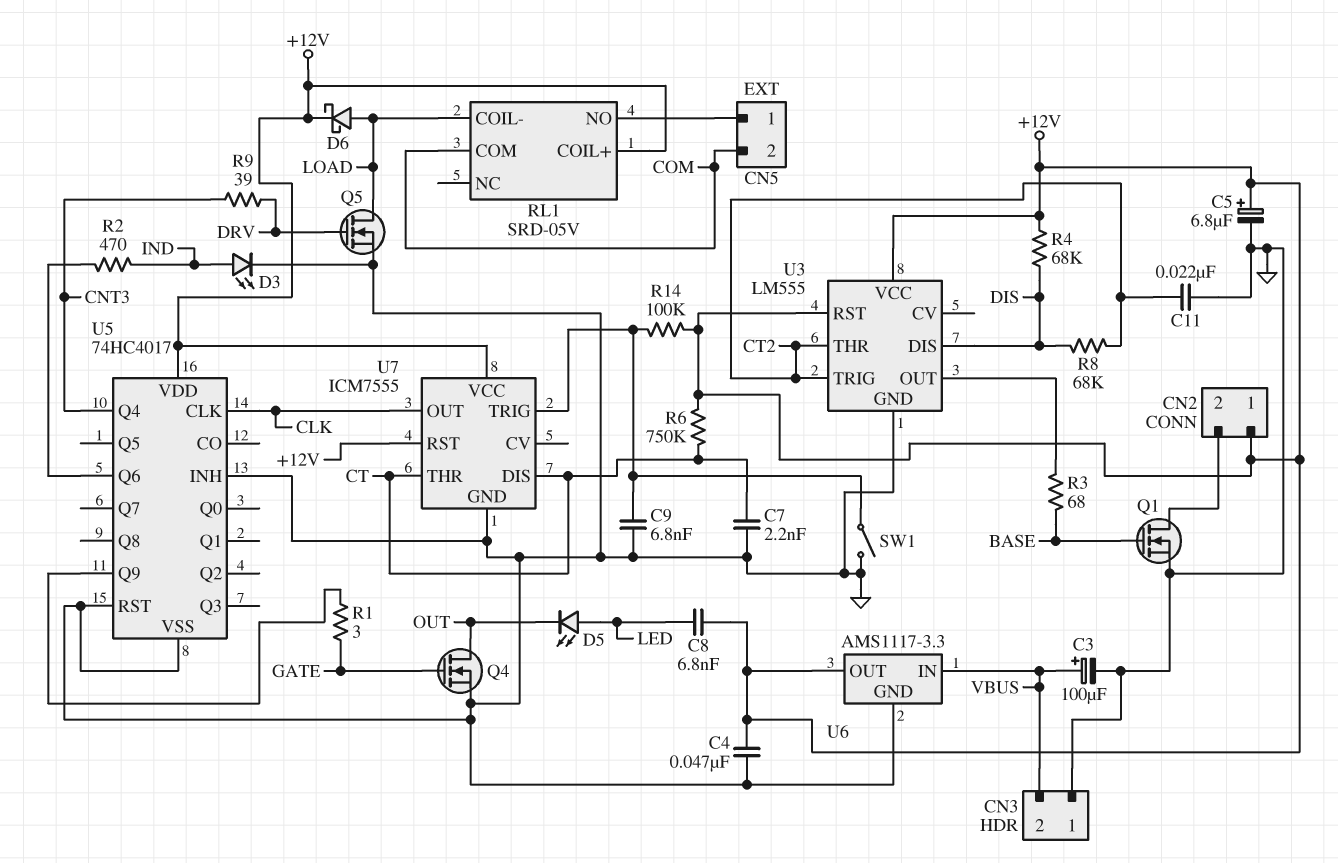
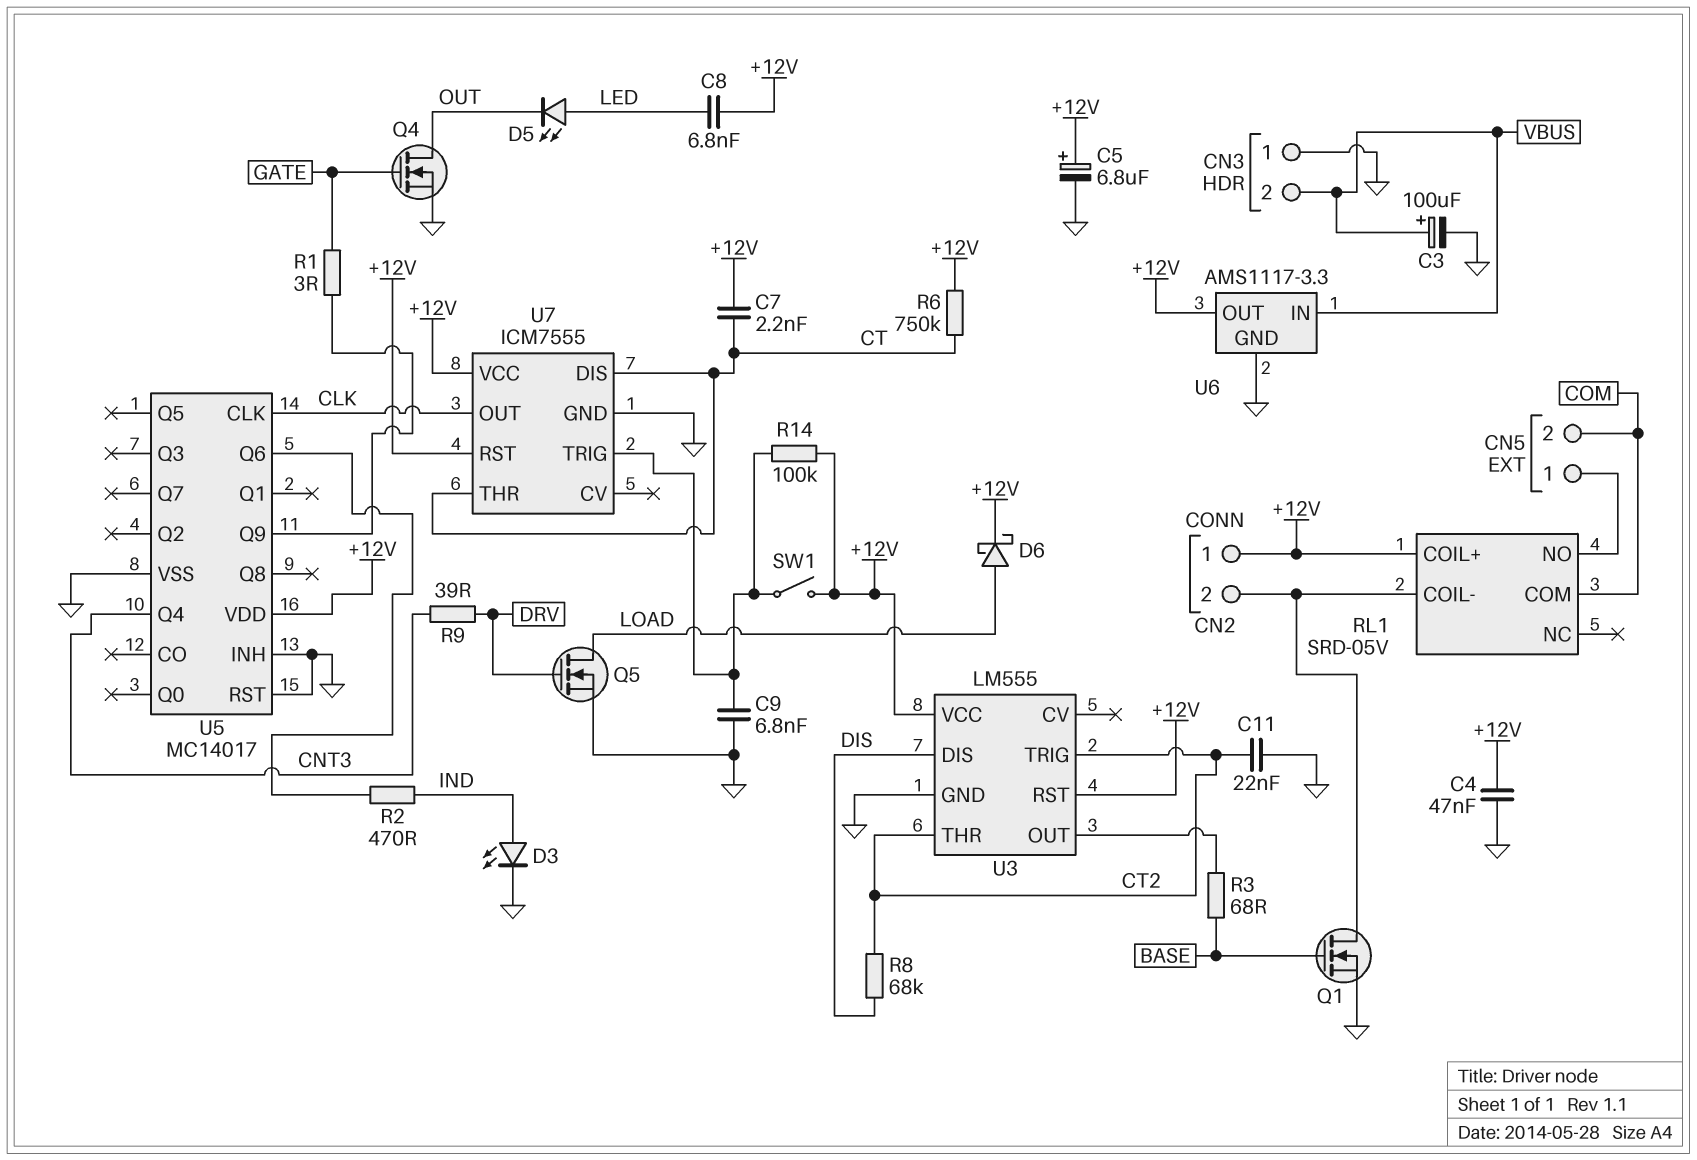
C7: 2.2nF (CT, GND) -> 2.2nF (+12V, CT)
R4: 68k (+12V, DIS) -> none
RL1 pin COIL-: LOAD -> CN2/2
SW1: switch (GND, U7/TRIG) -> switch (+12V, U7/TRIG)
U5: 74HC4017 -> MC14017

